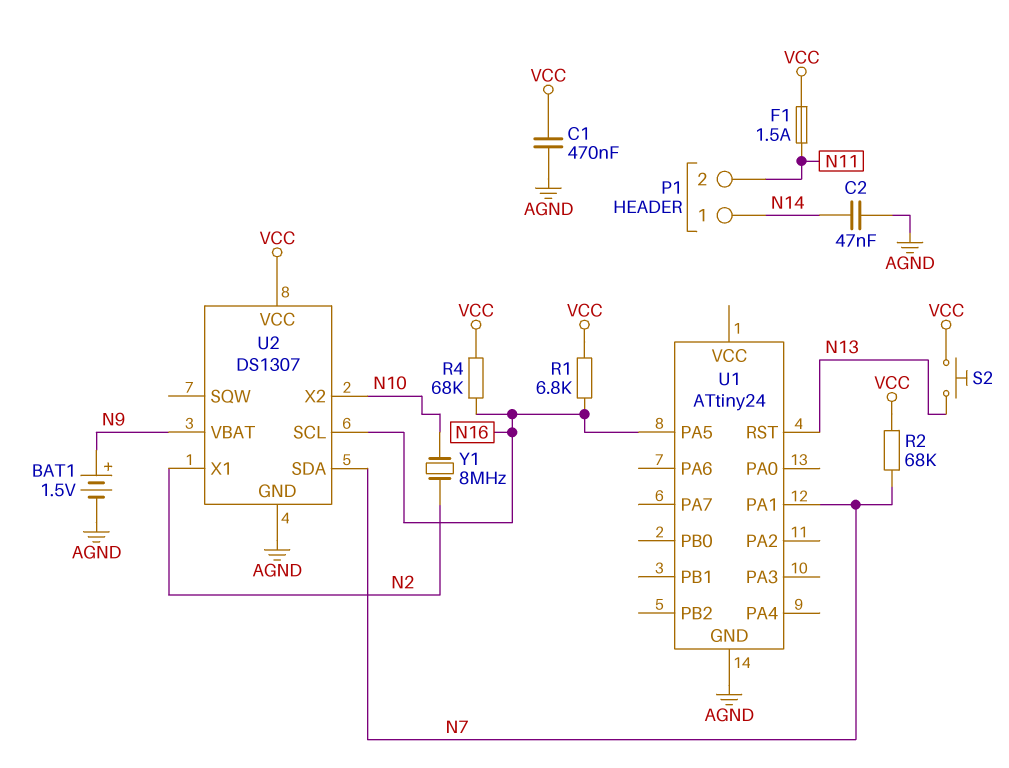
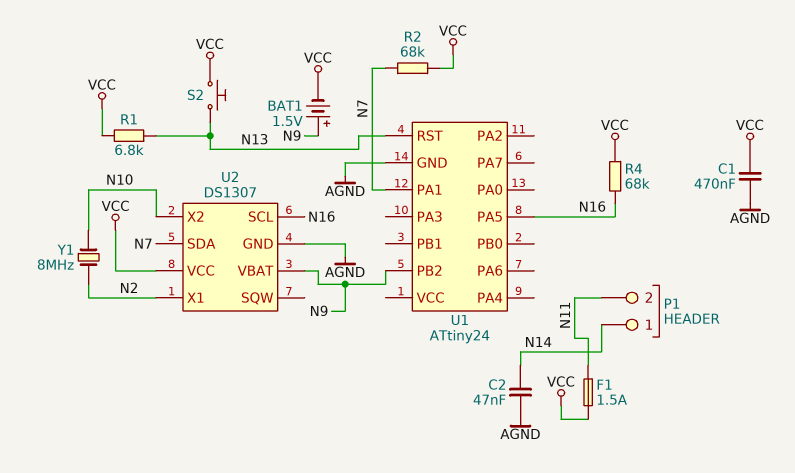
BAT1: 1.5V (plus N9, minus AGND) -> 1.5V (plus N9, minus VCC)
R1: 6.8k (N16, VCC) -> 6.8k (N13, VCC)
U1 pin PB2: none -> N9

